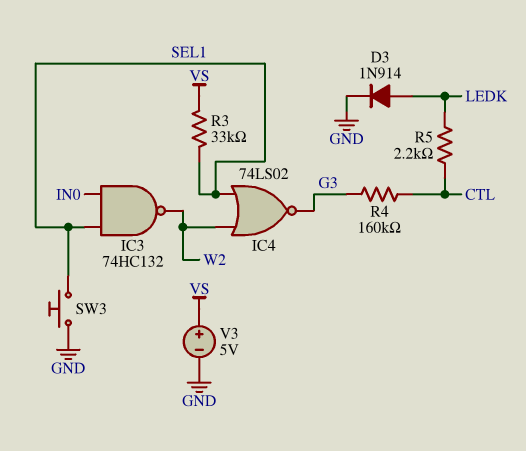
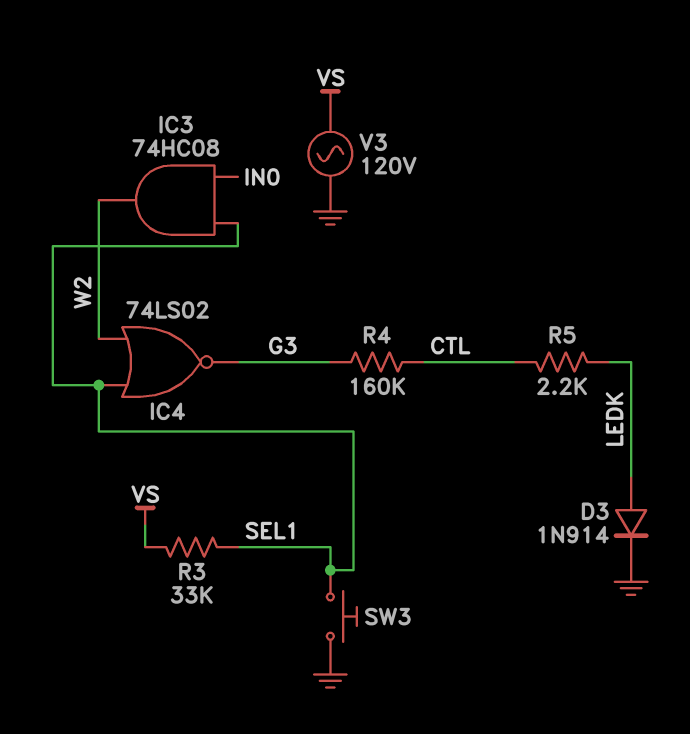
IC3: NAND 74HC132 (in IN0, in SEL1, out W2) -> AND 74HC08 (in IN0, in SEL1, out W2)
V3: 5V (plus VS, minus GND) -> AC 120V (GND, VS)

